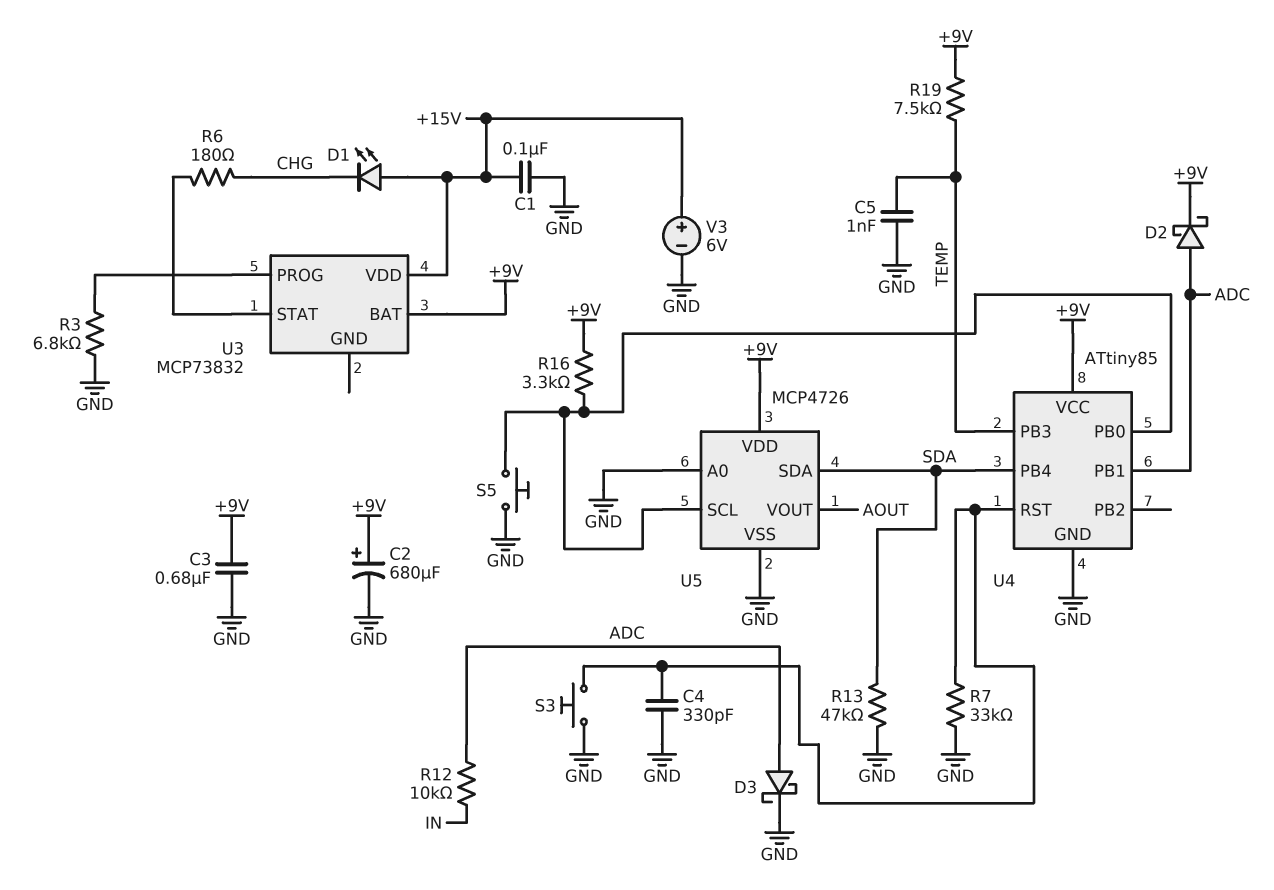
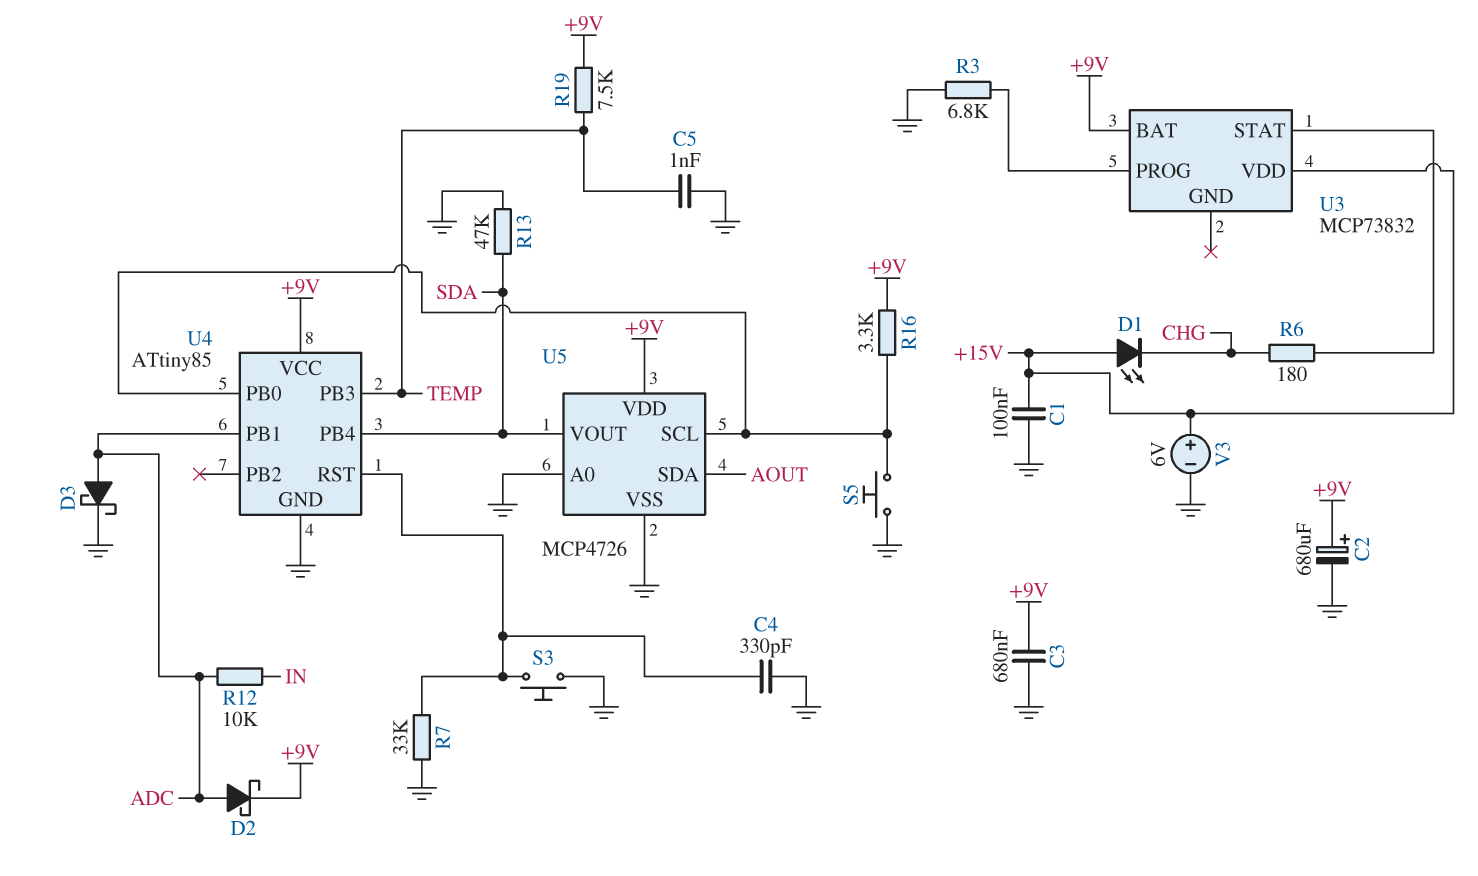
U5 pin SDA: SDA -> AOUT
U5 pin VOUT: AOUT -> SDA

